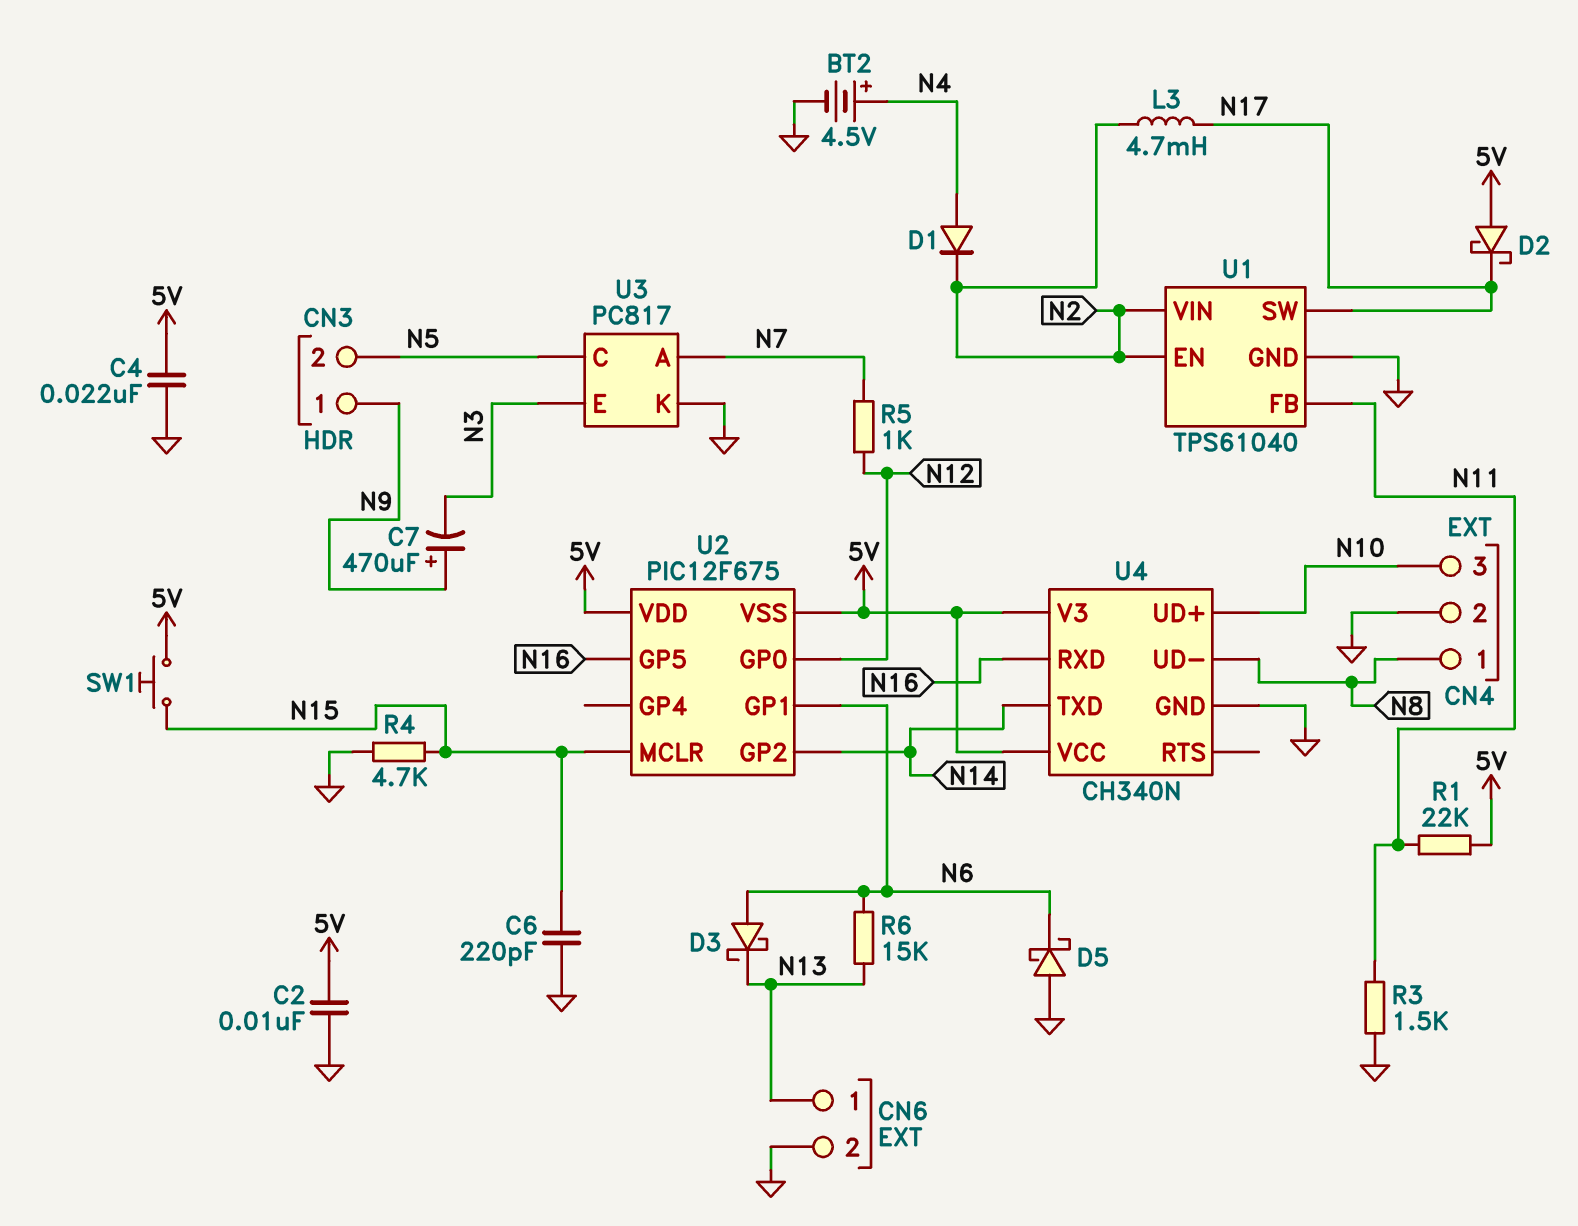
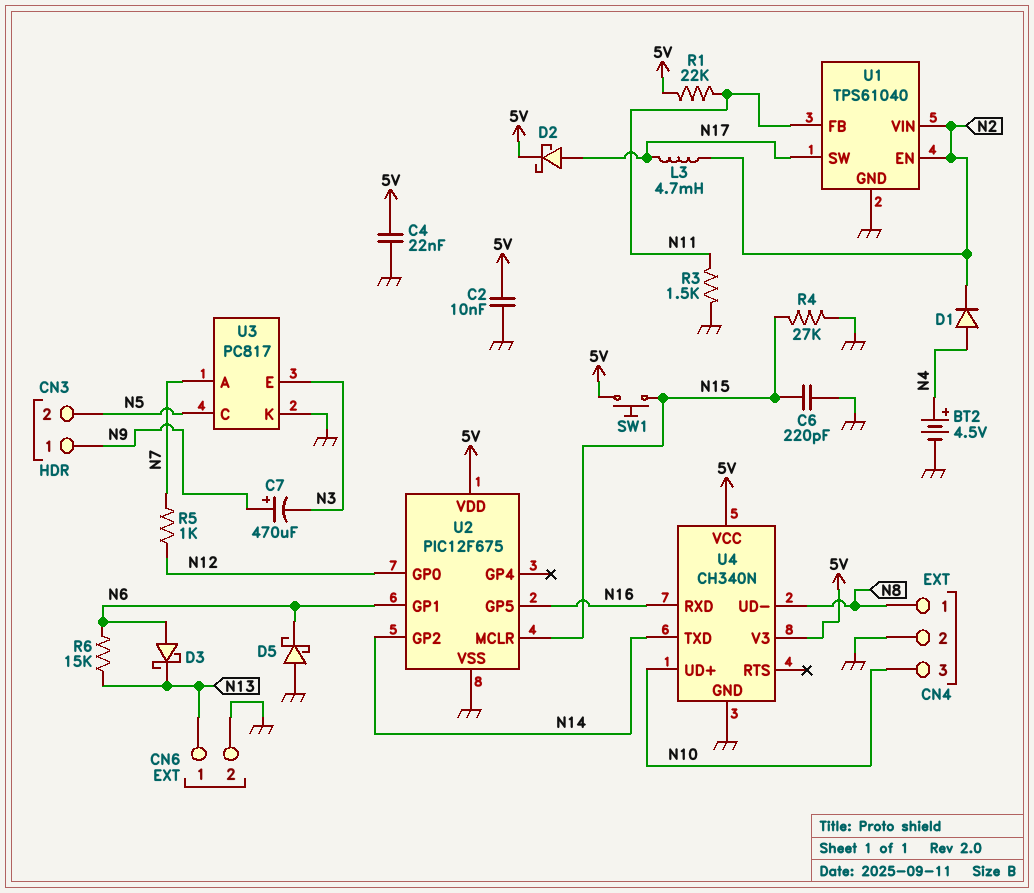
D2: schottky (A 5V, K N17) -> schottky (A N17, K 5V)
R4: 4.7k (GND, N15) -> 27k (GND, N15)
U2 pin VSS: 5V -> GND

